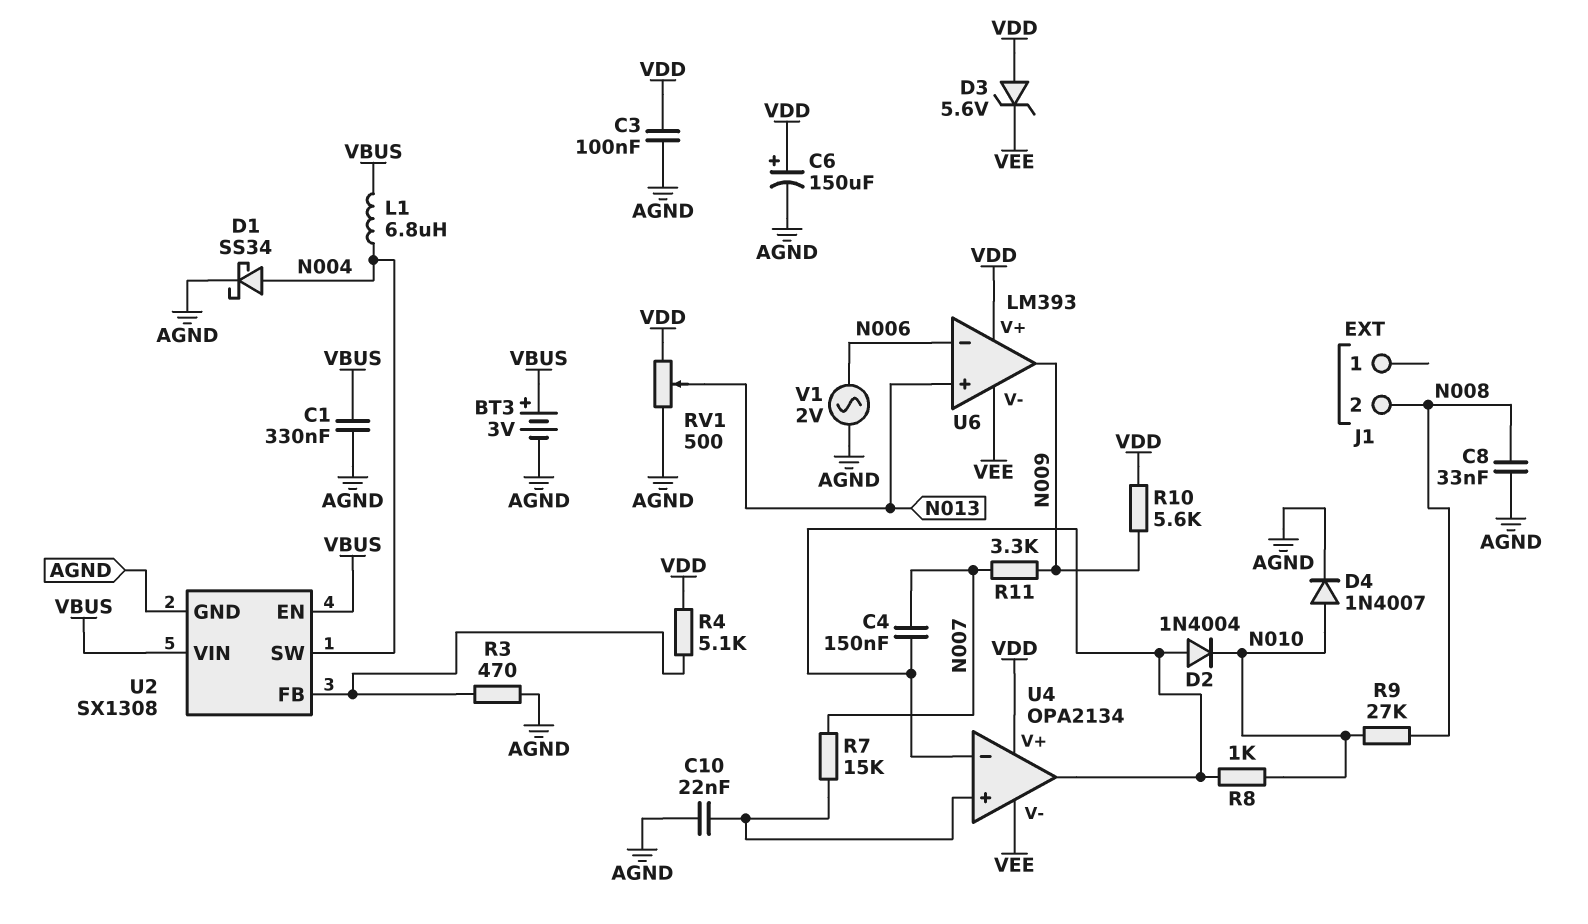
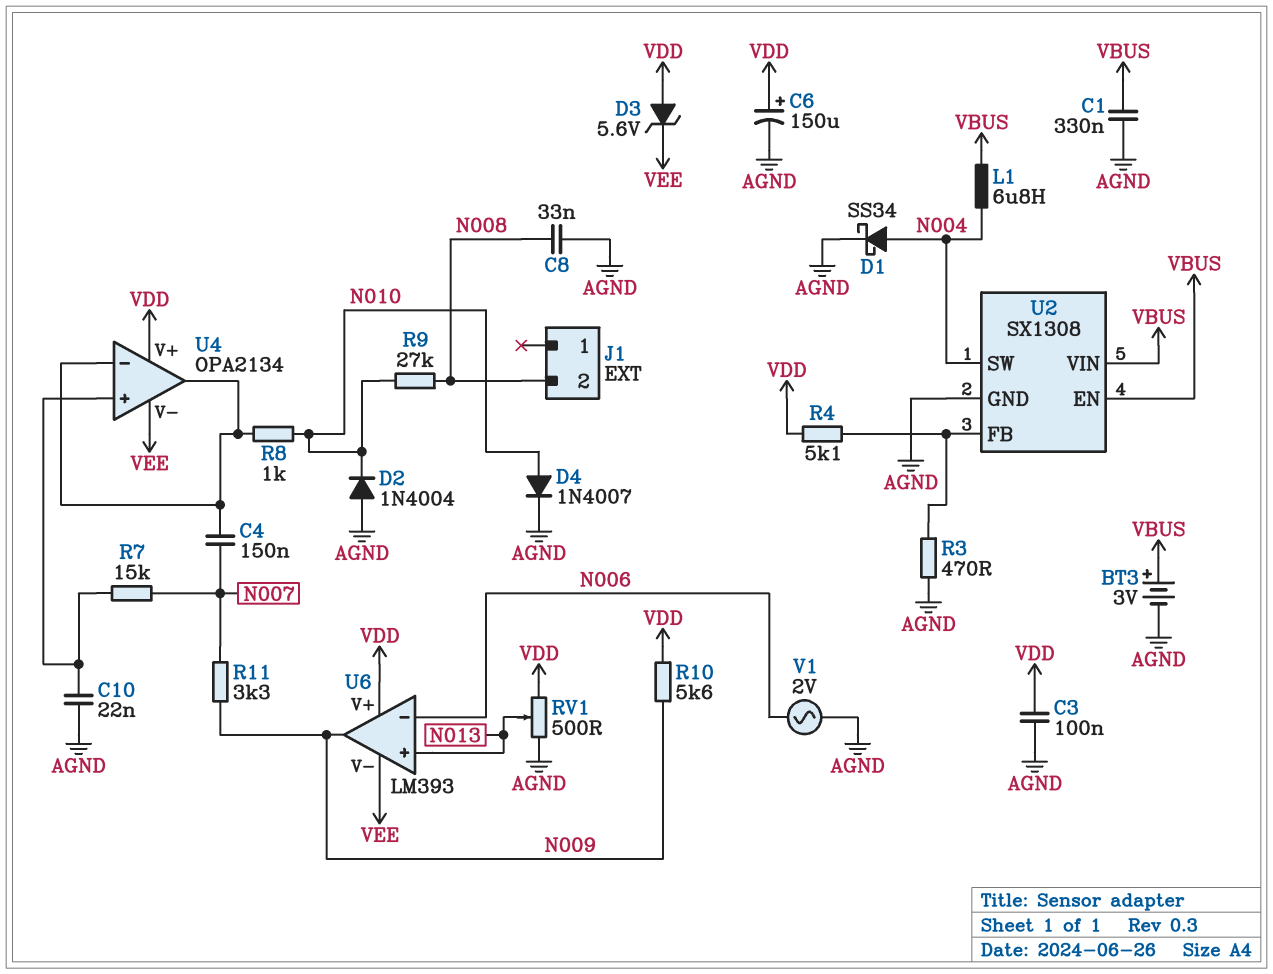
D2: diode 1N4004 (A U4/in-, K N010) -> diode 1N4004 (A AGND, K N010)

